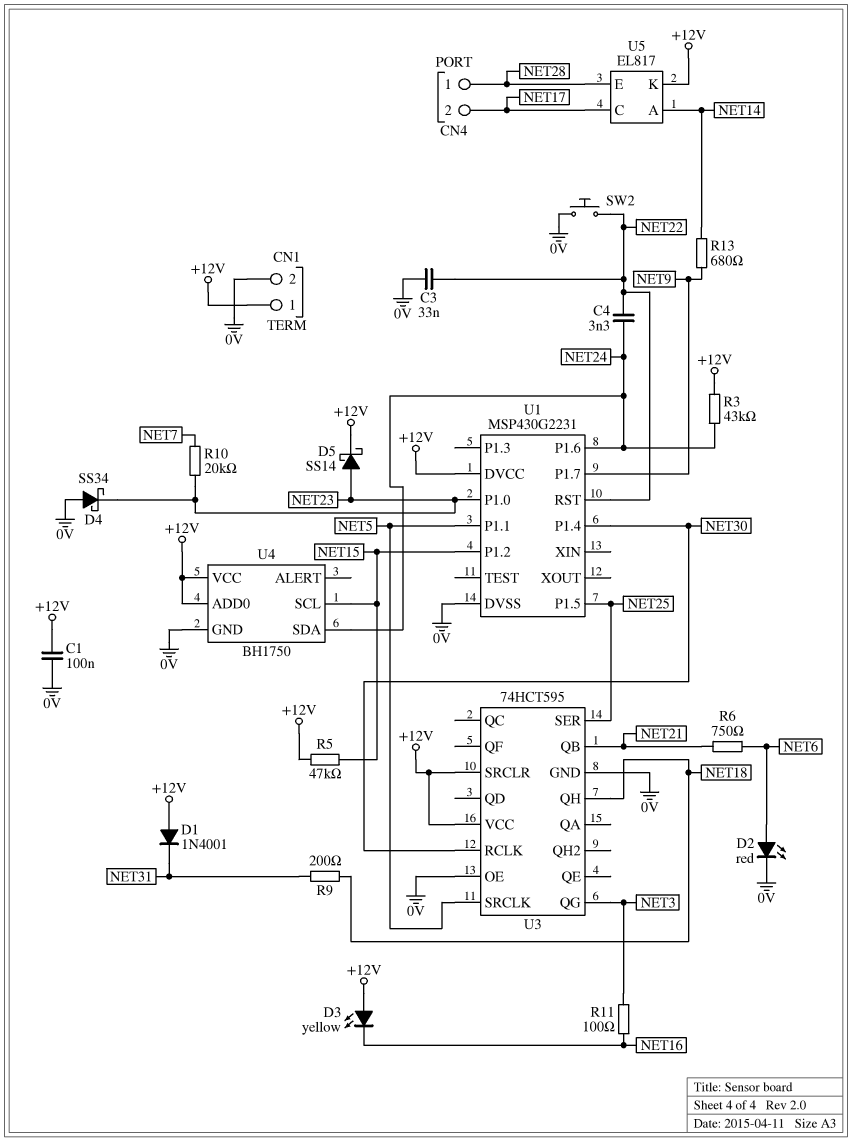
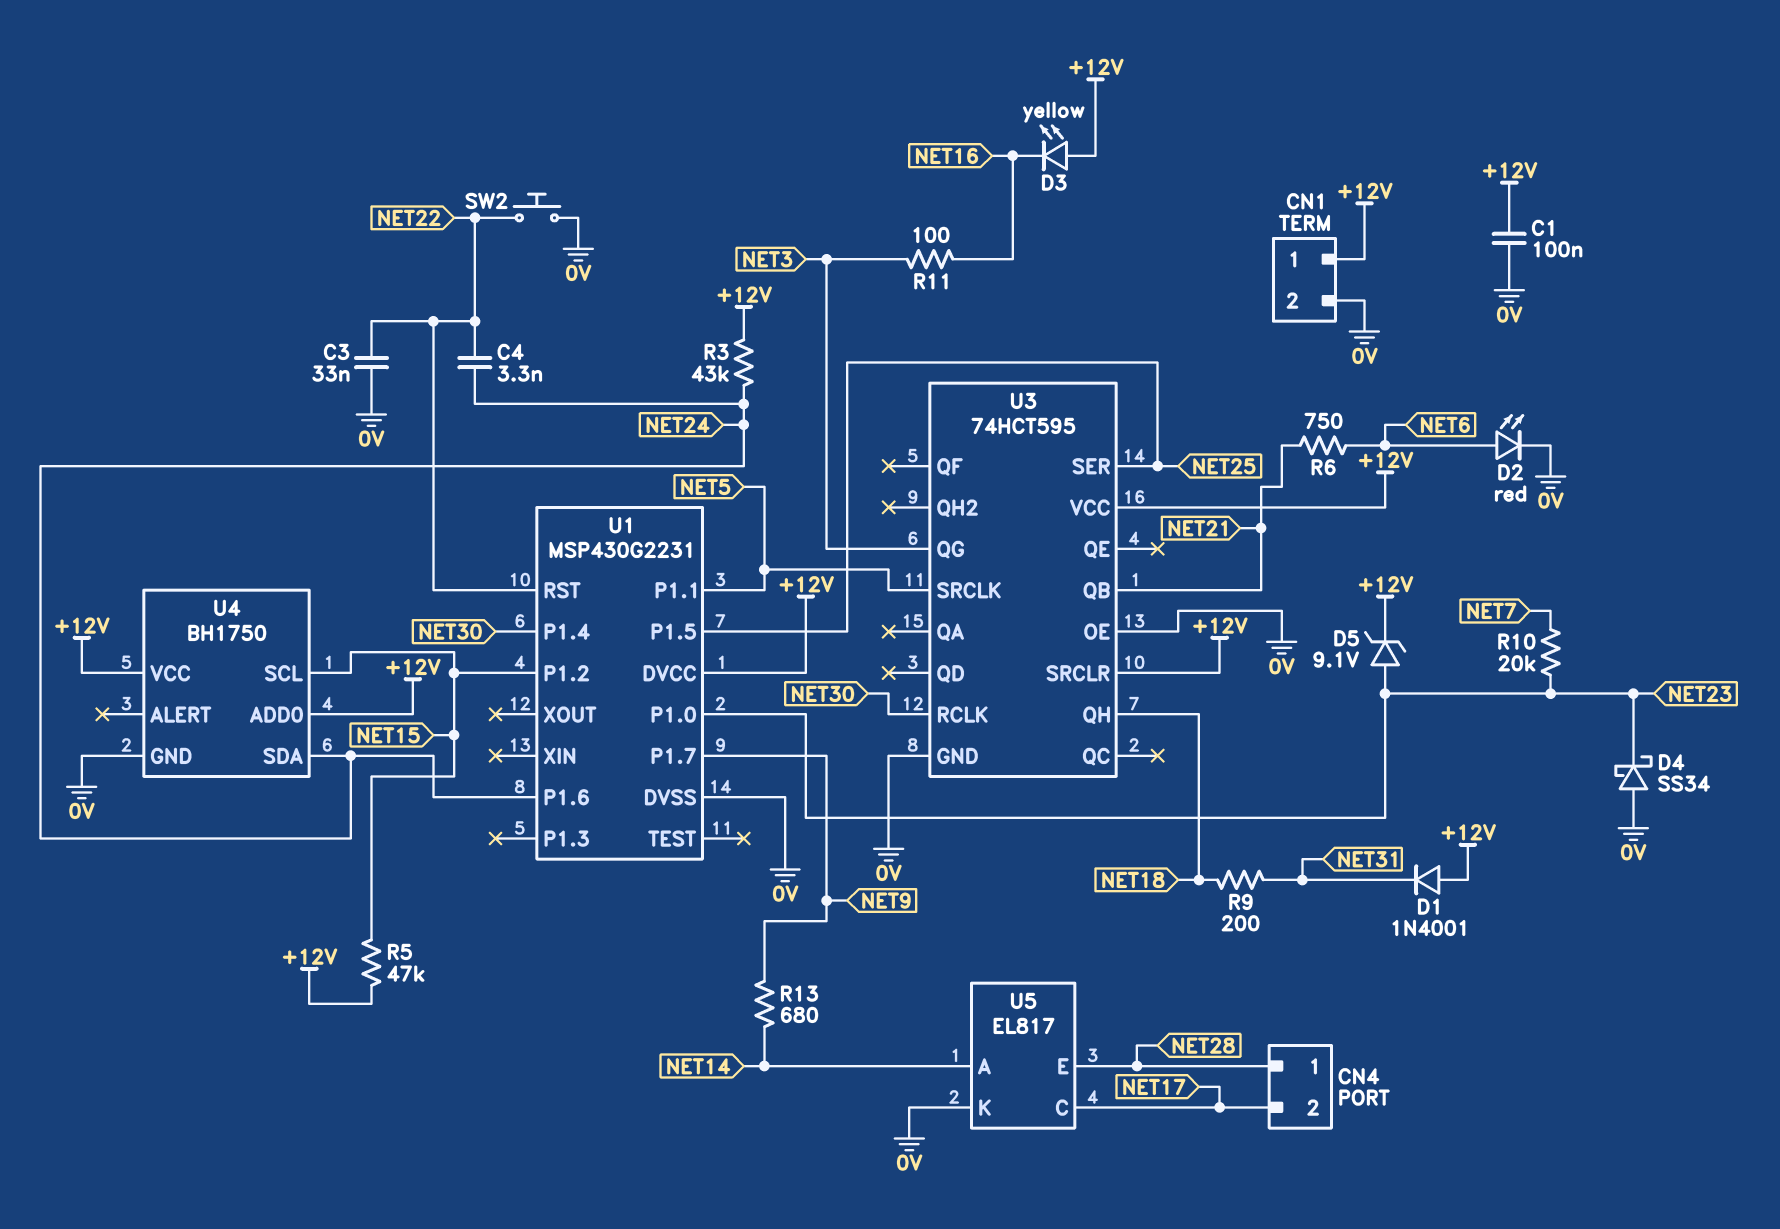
D5: schottky SS14 (A NET23, K +12V) -> zener 9.1V (A NET23, K +12V)
U5 pin K: +12V -> 0V

